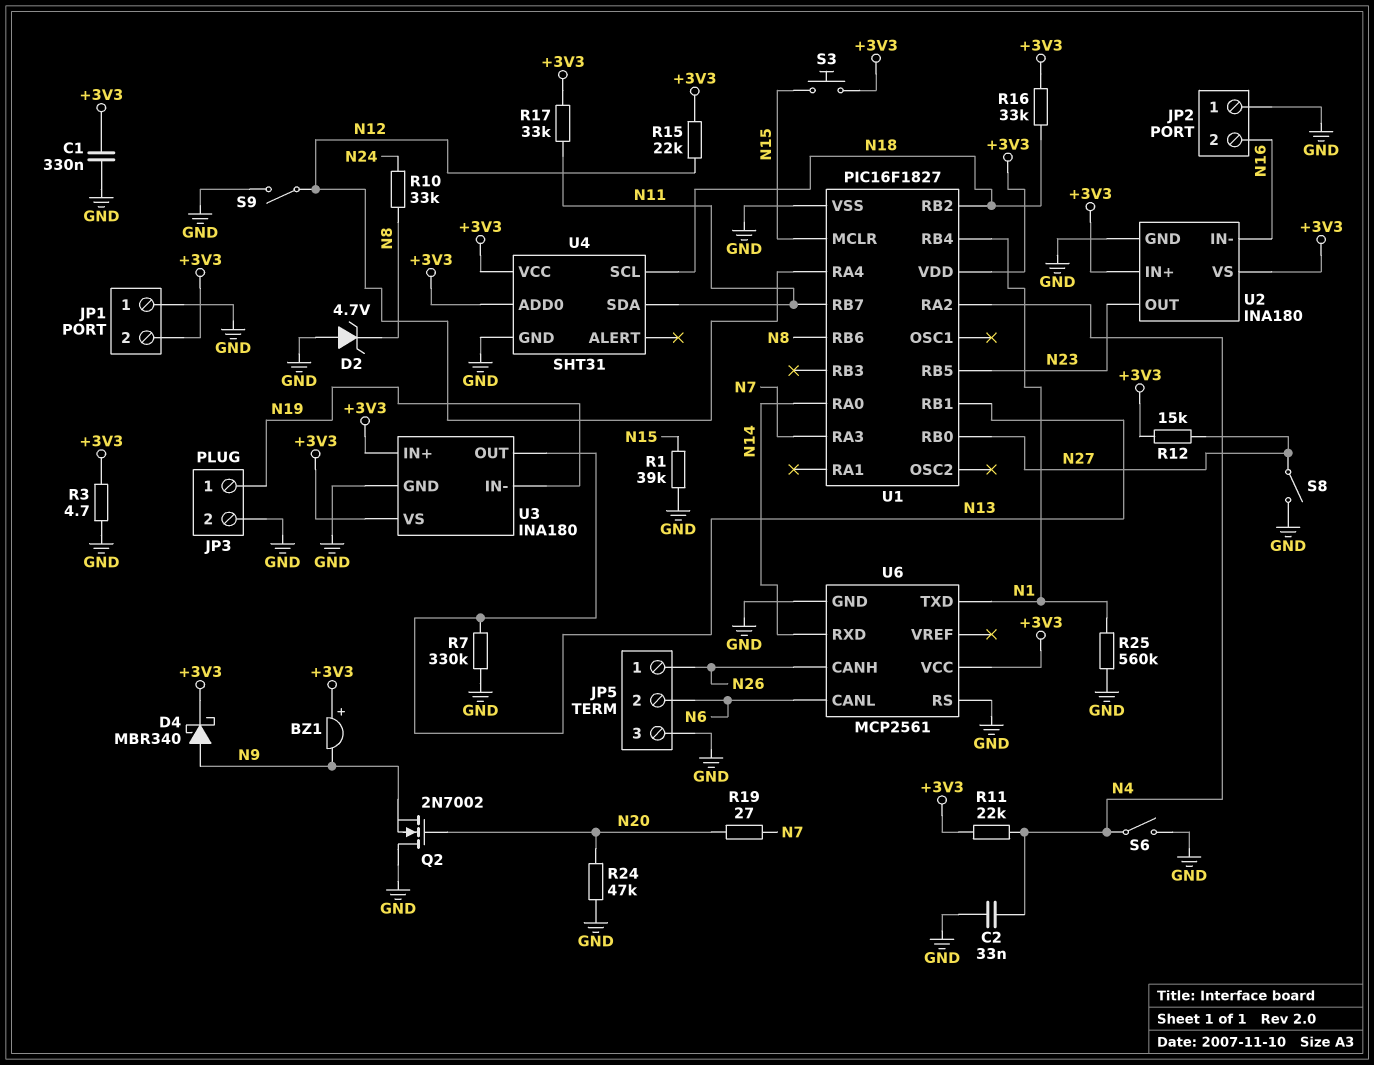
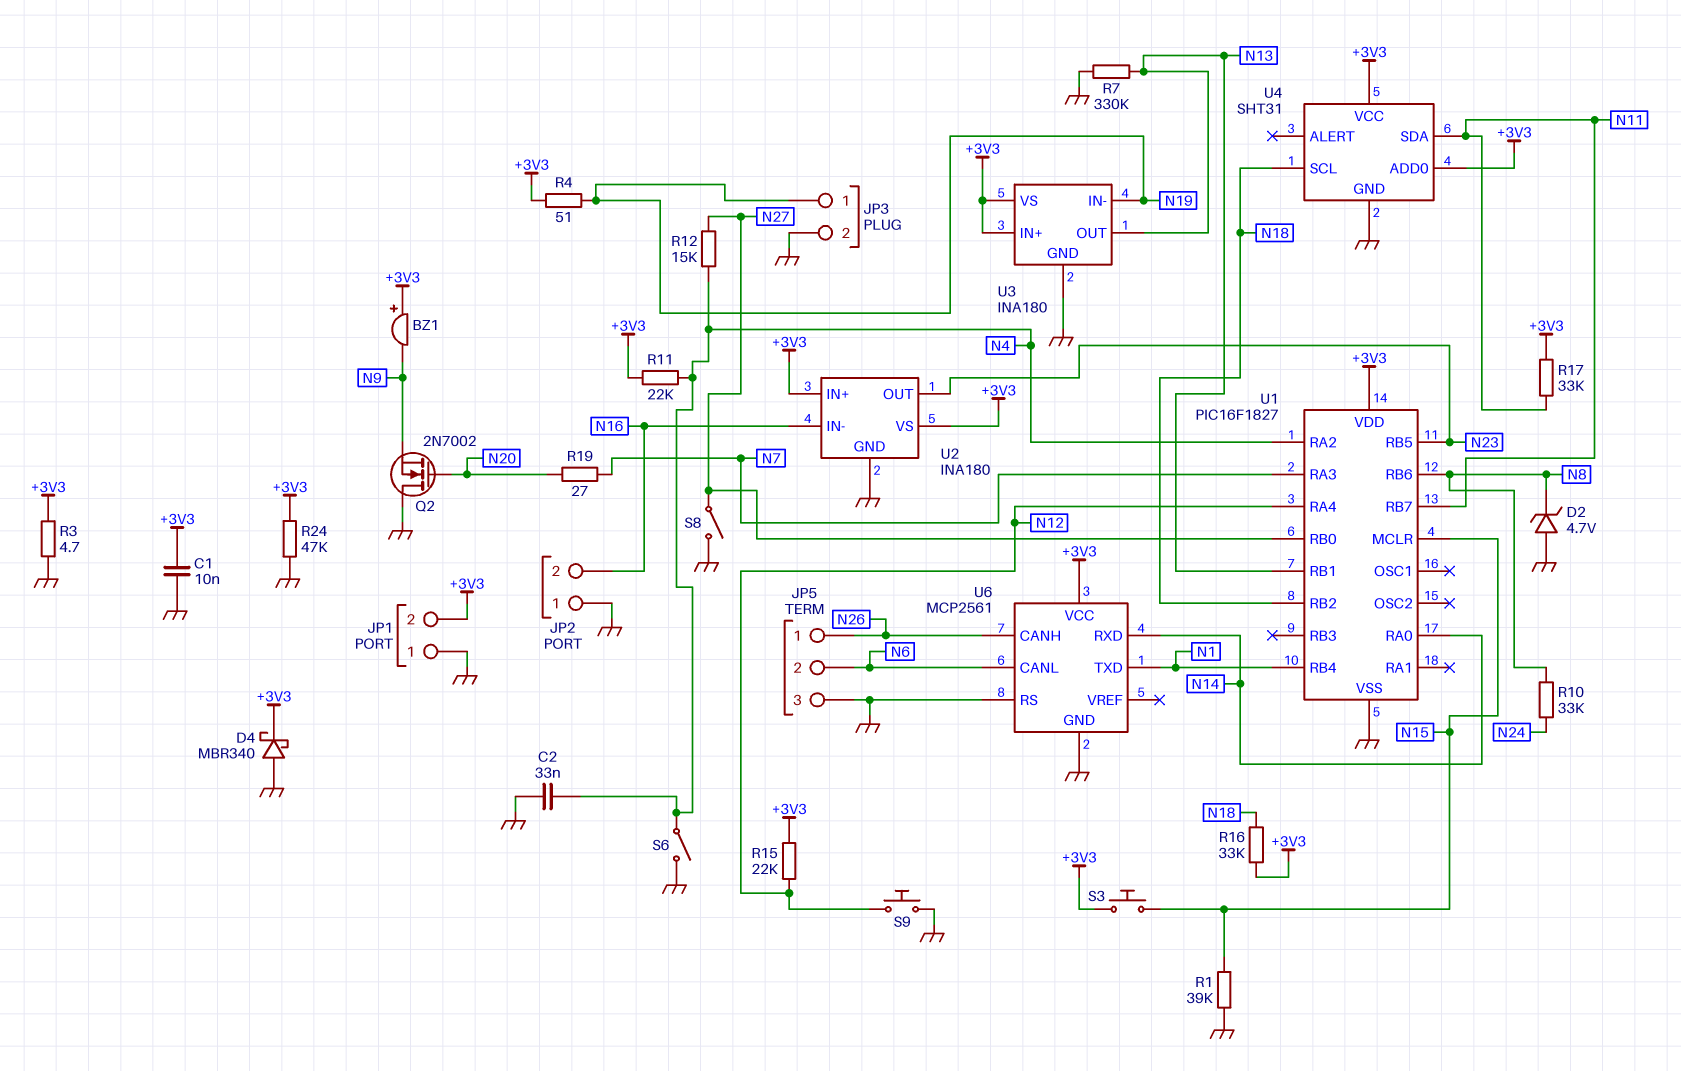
C1: 330nF (+3V3, GND) -> 10nF (+3V3, GND)
D4: schottky MBR340 (A N9, K +3V3) -> schottky MBR340 (A GND, K +3V3)
R4: none -> 51 (+3V3, N19)
R12: 15k (+3V3, N27) -> 15k (N4, N27)
R24: 47k (GND, N20) -> 47k (+3V3, GND)
R25: 560k (GND, N1) -> none
S9: switch (GND, N12) -> button (GND, N12)

